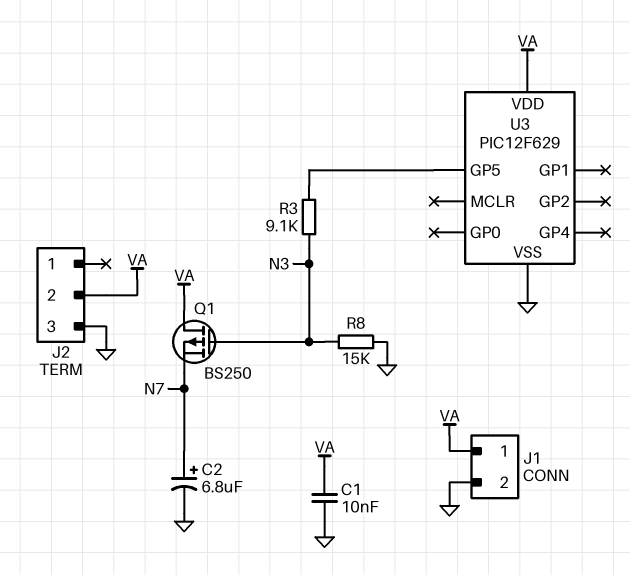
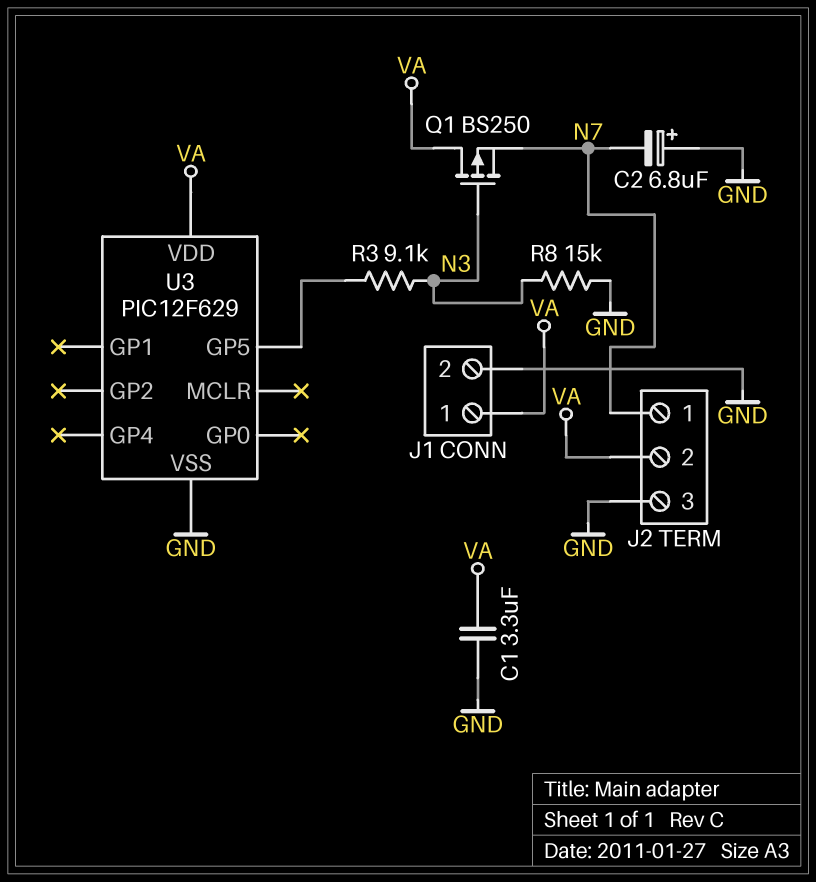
C1: 10nF (GND, VA) -> 3.3uF (GND, VA)
C2: 6.8uF (plus N7, minus GND) -> 6.8uF (plus GND, minus N7)
J2 pin 1: none -> N7

